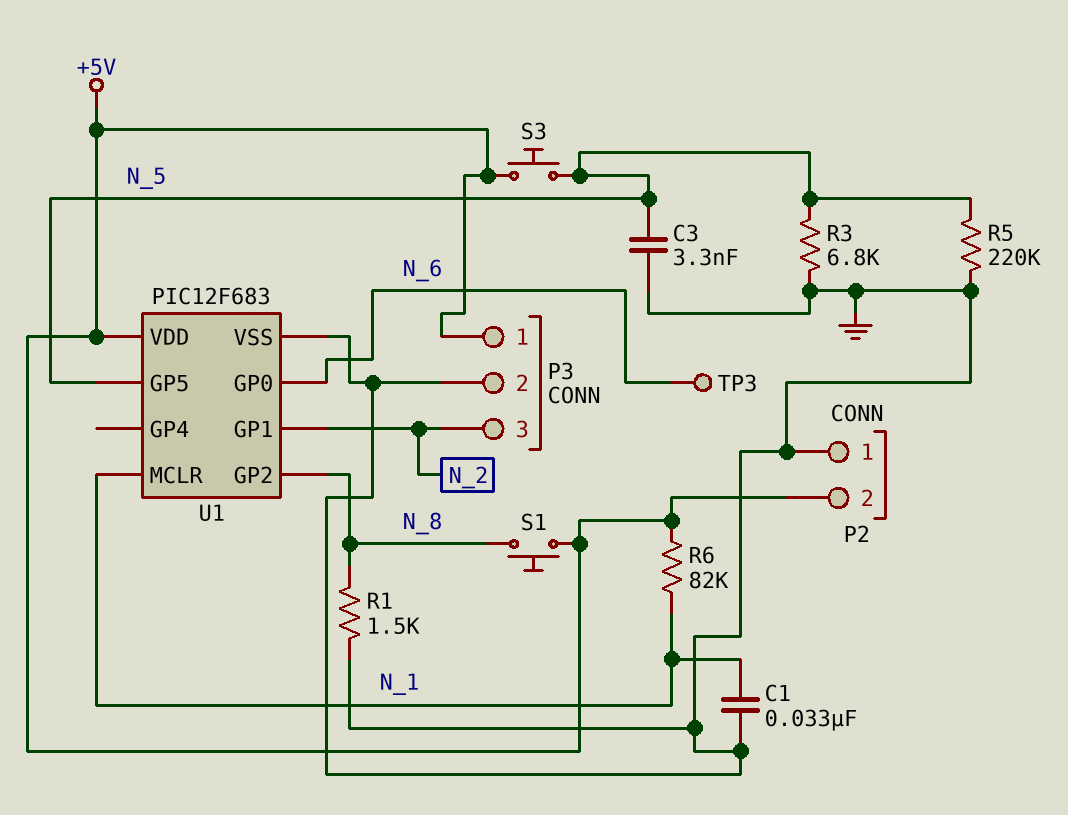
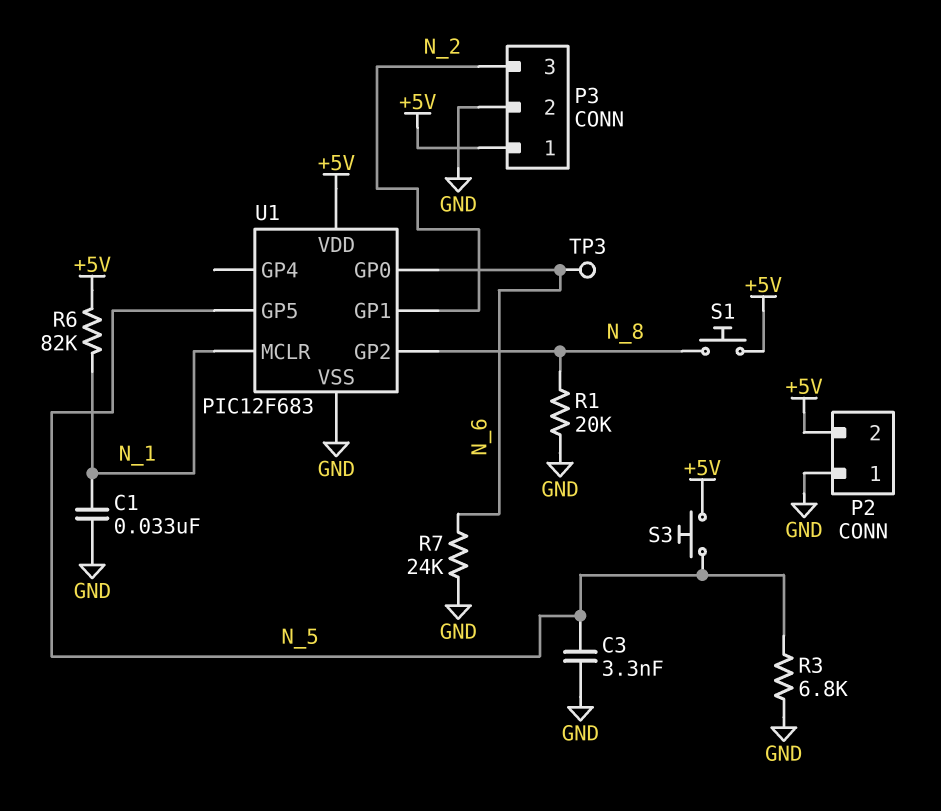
R1: 1.5k (GND, N_8) -> 20k (GND, N_8)
R5: 220k (GND, N_5) -> none
R7: none -> 24k (GND, N_6)

